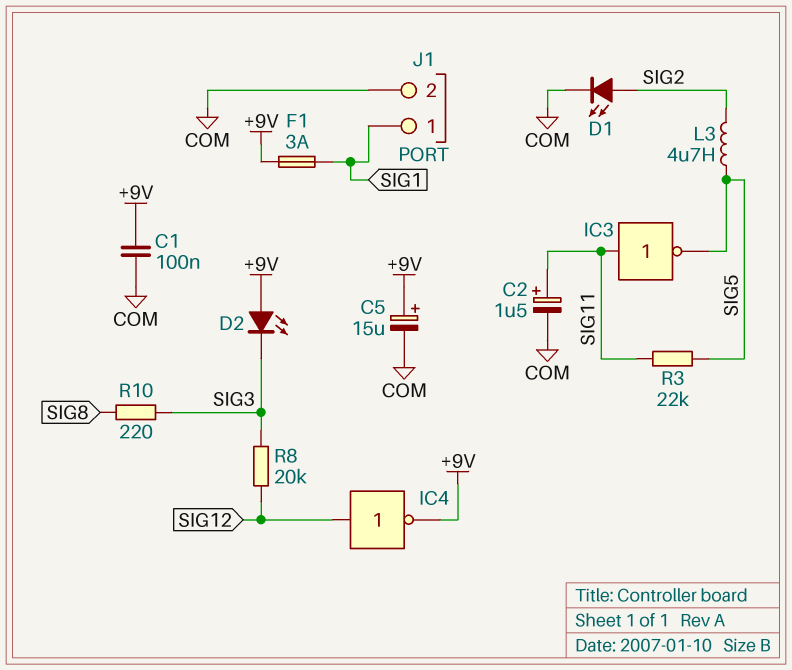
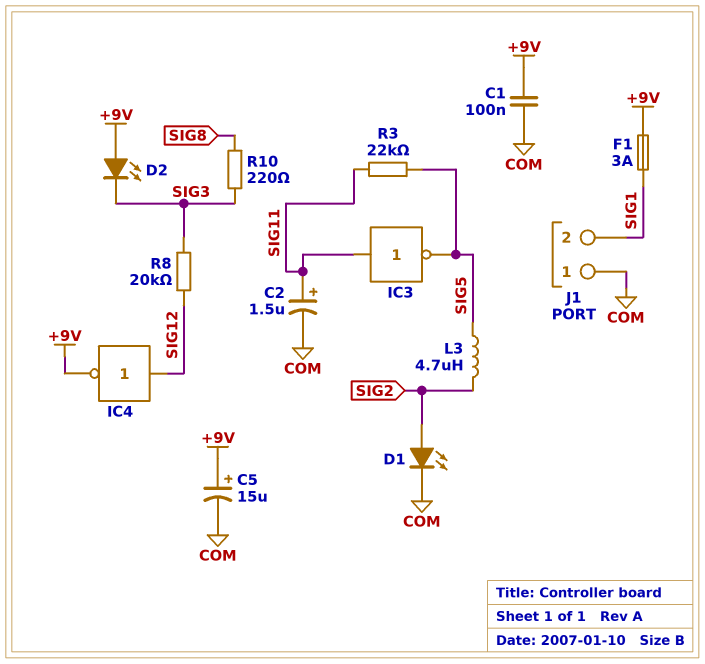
J1 pin 1: SIG1 -> COM
J1 pin 2: COM -> SIG1

